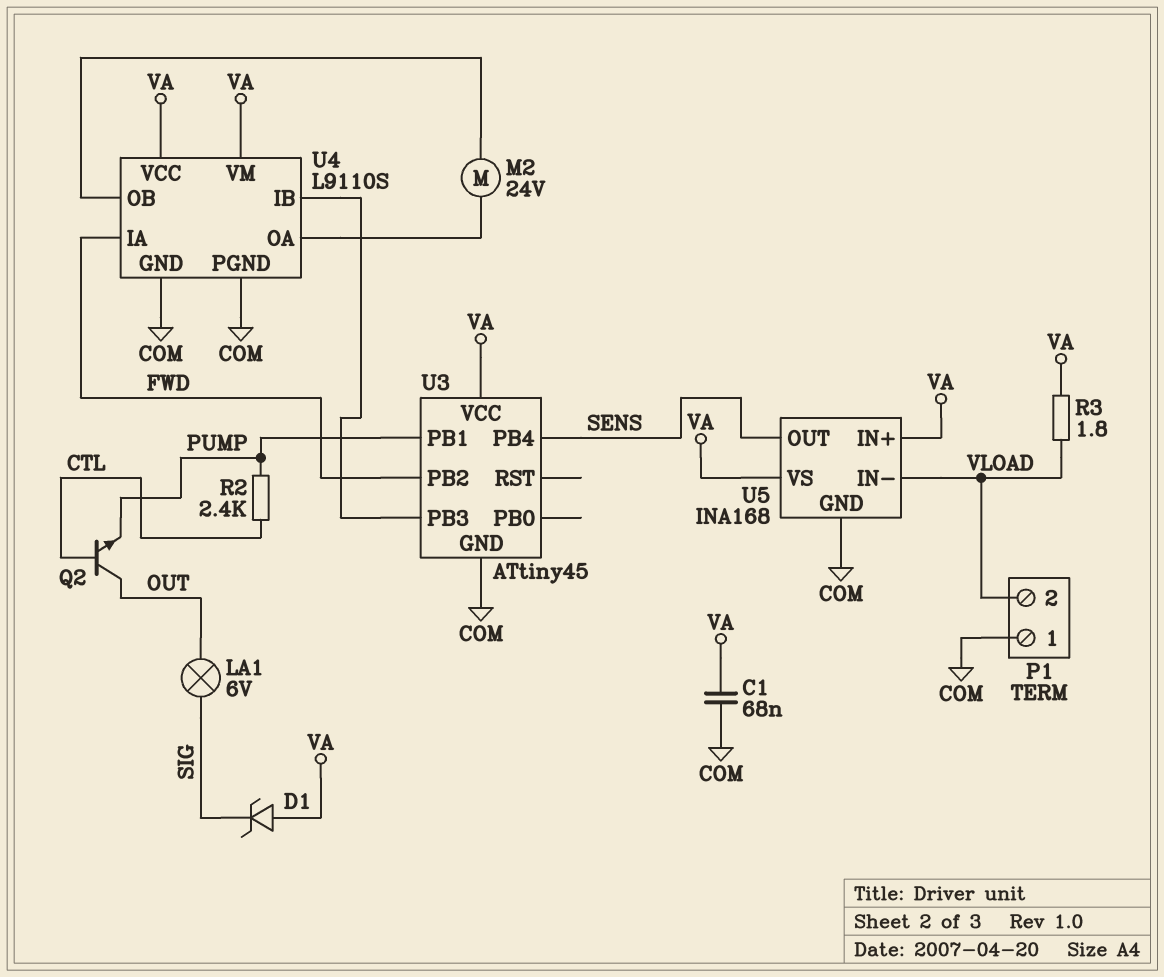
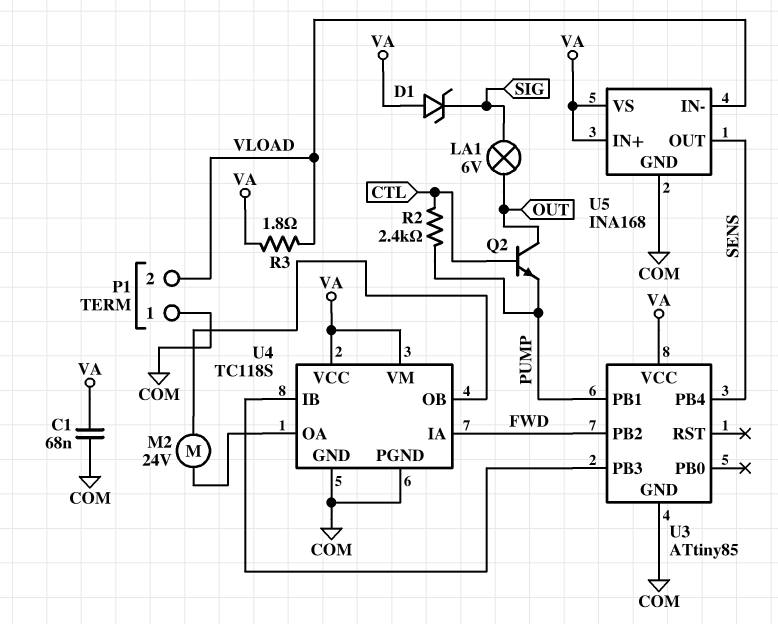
U3: ATtiny45 -> ATtiny85
U4: L9110S -> TC118S

